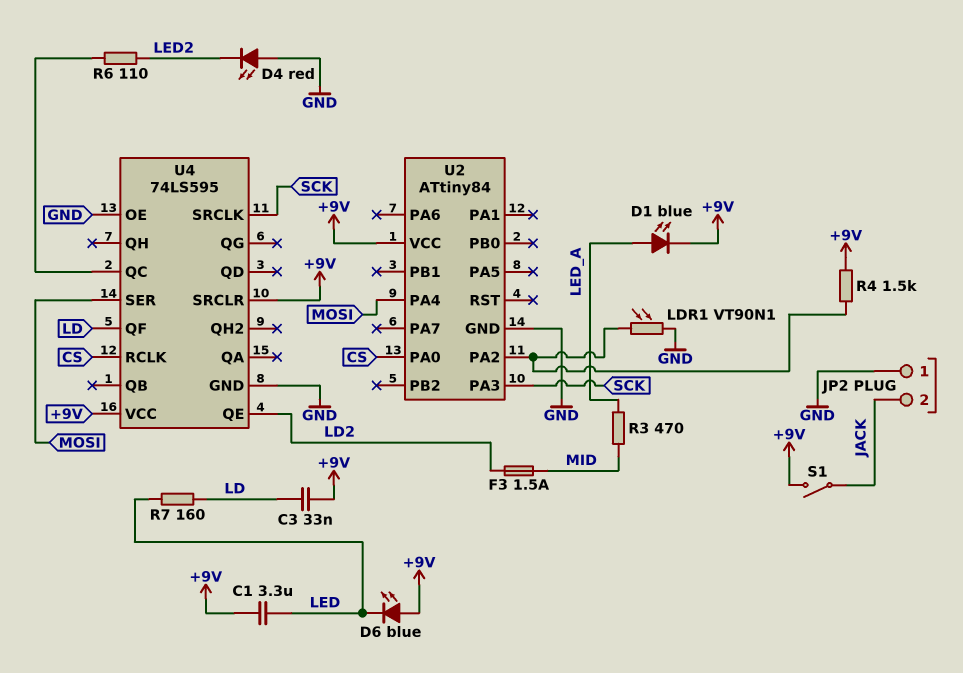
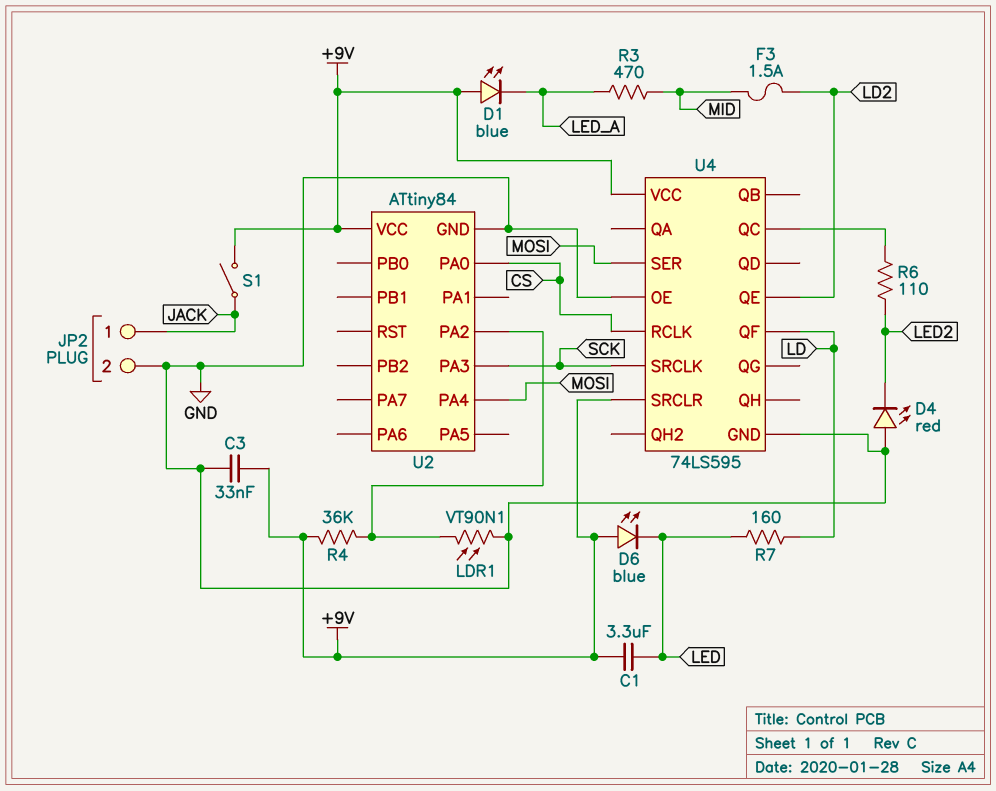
C3: 33nF (+9V, LD) -> 33nF (+9V, GND)
D1: LED blue (A LED_A, K +9V) -> LED blue (A +9V, K LED_A)
JP2 pin 1: GND -> JACK
JP2 pin 2: JACK -> GND
R4: 1.5k (+9V, U2/PA2) -> 36k (+9V, U2/PA2)

